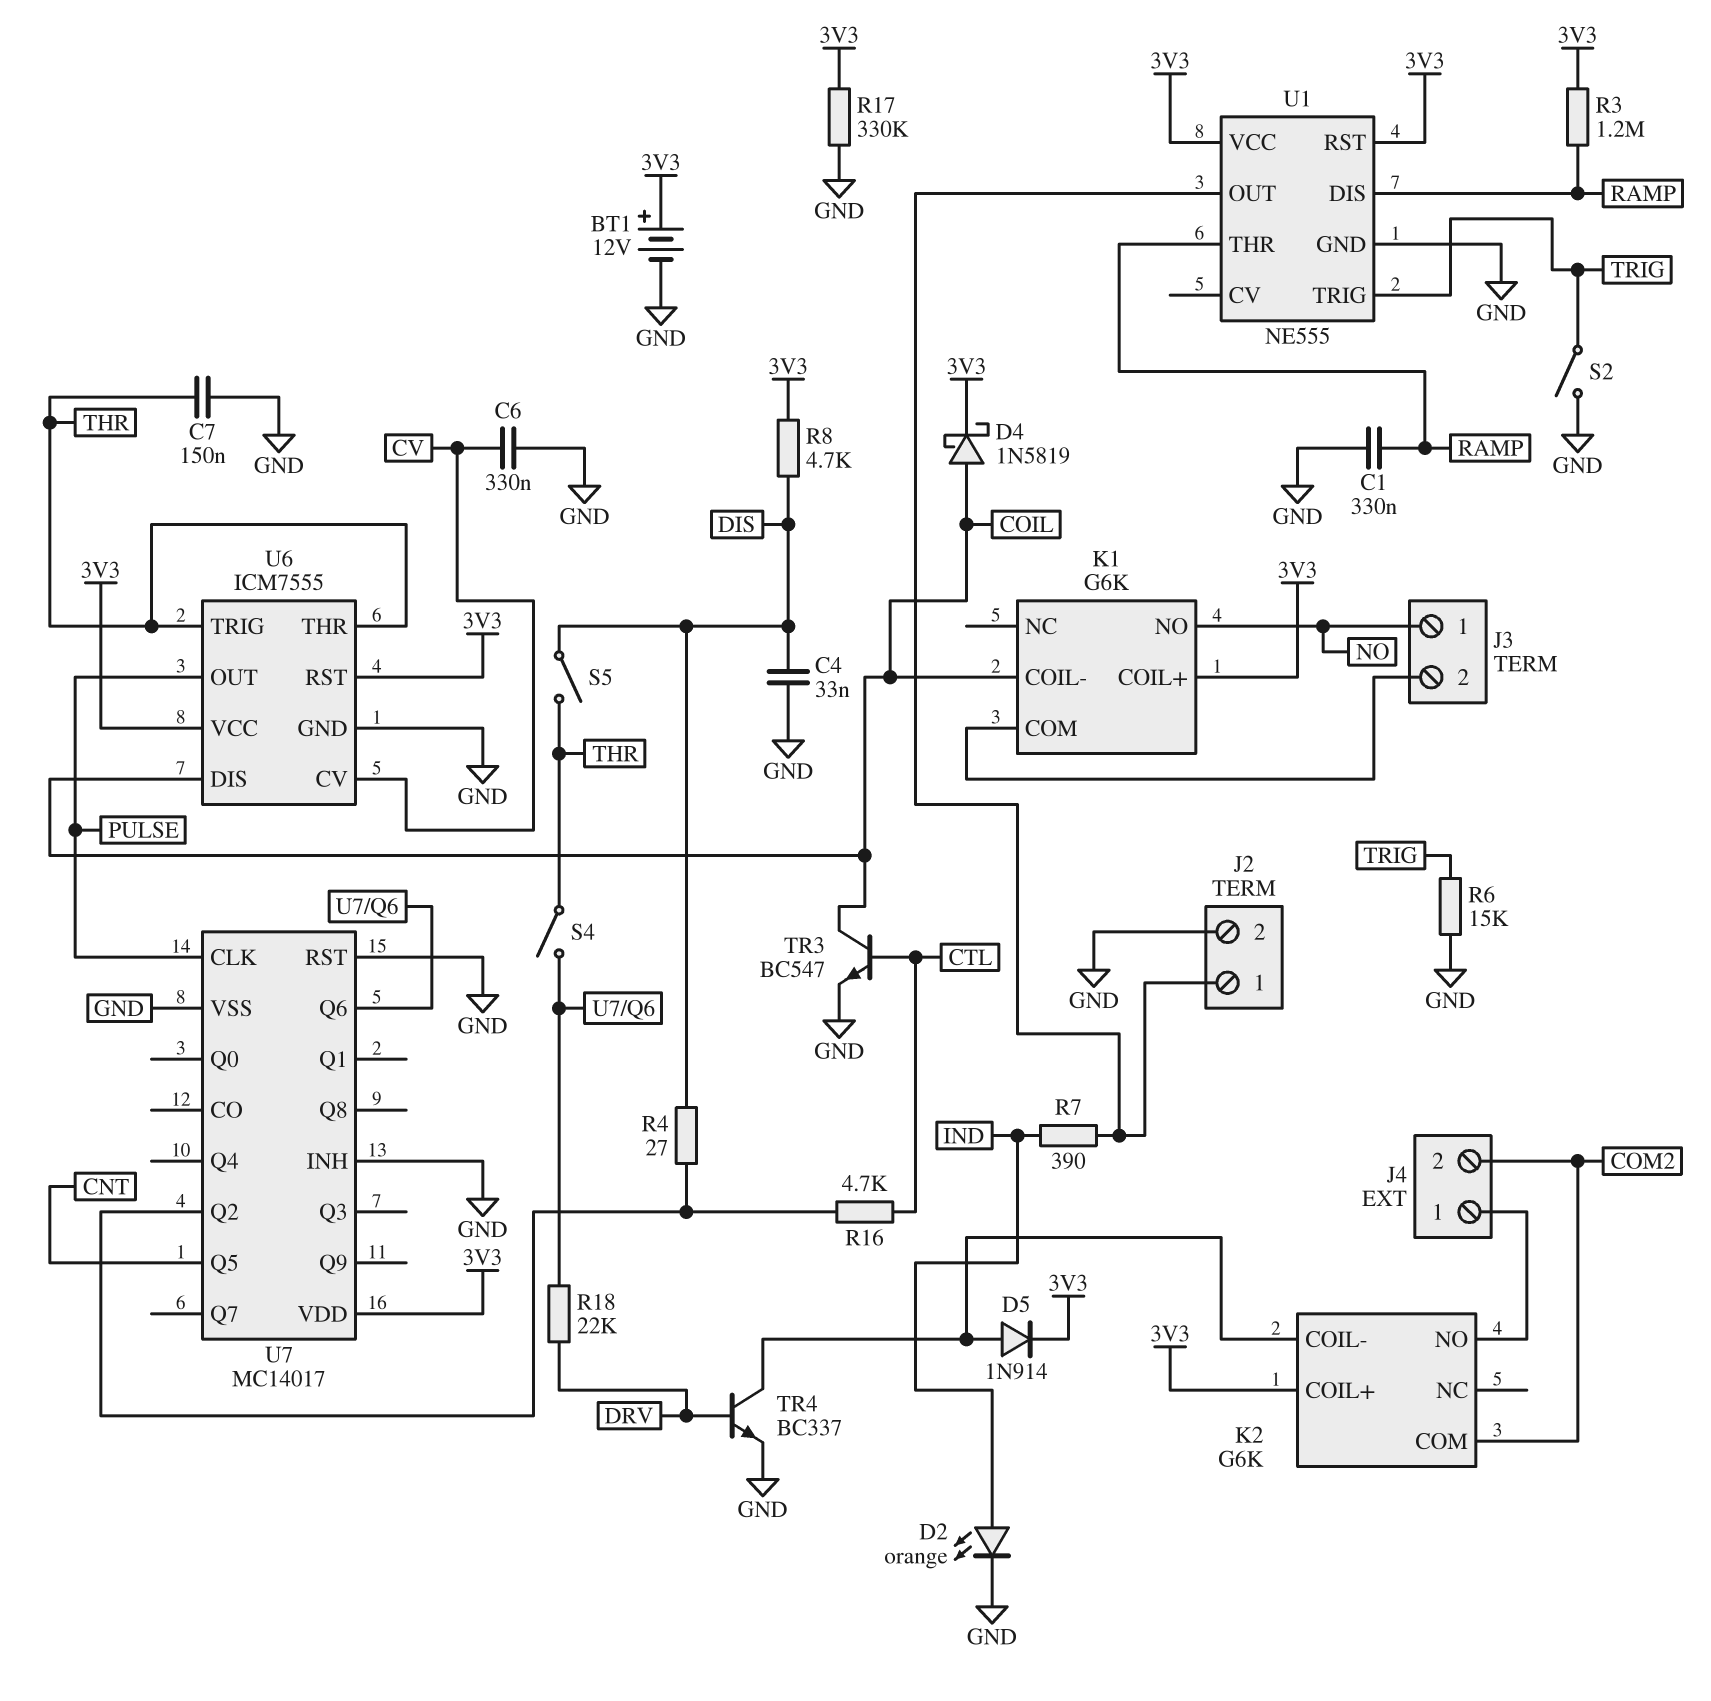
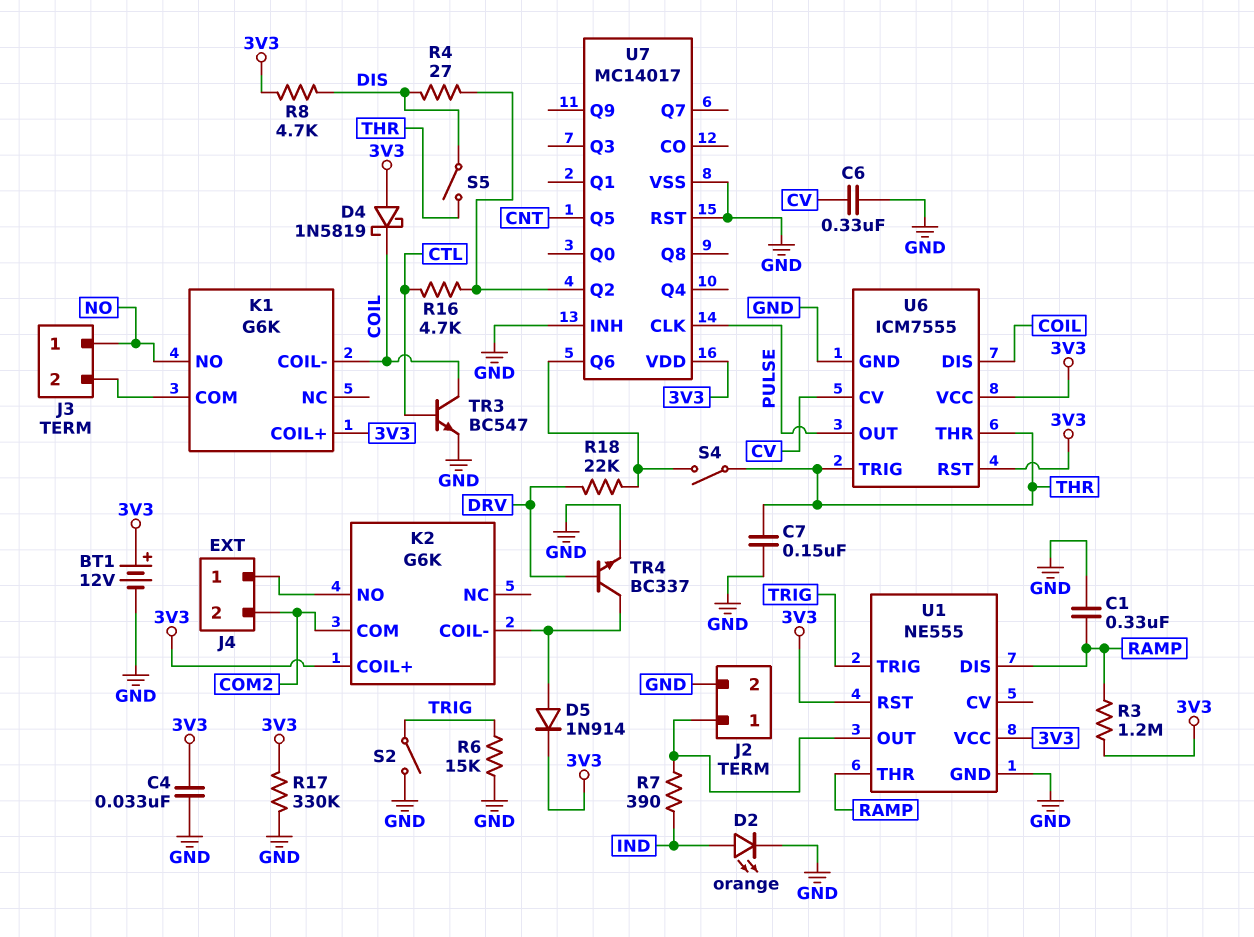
C4: 33nF (DIS, GND) -> 33nF (3V3, GND)
D4: schottky 1N5819 (A COIL, K 3V3) -> schottky 1N5819 (A 3V3, K COIL)

